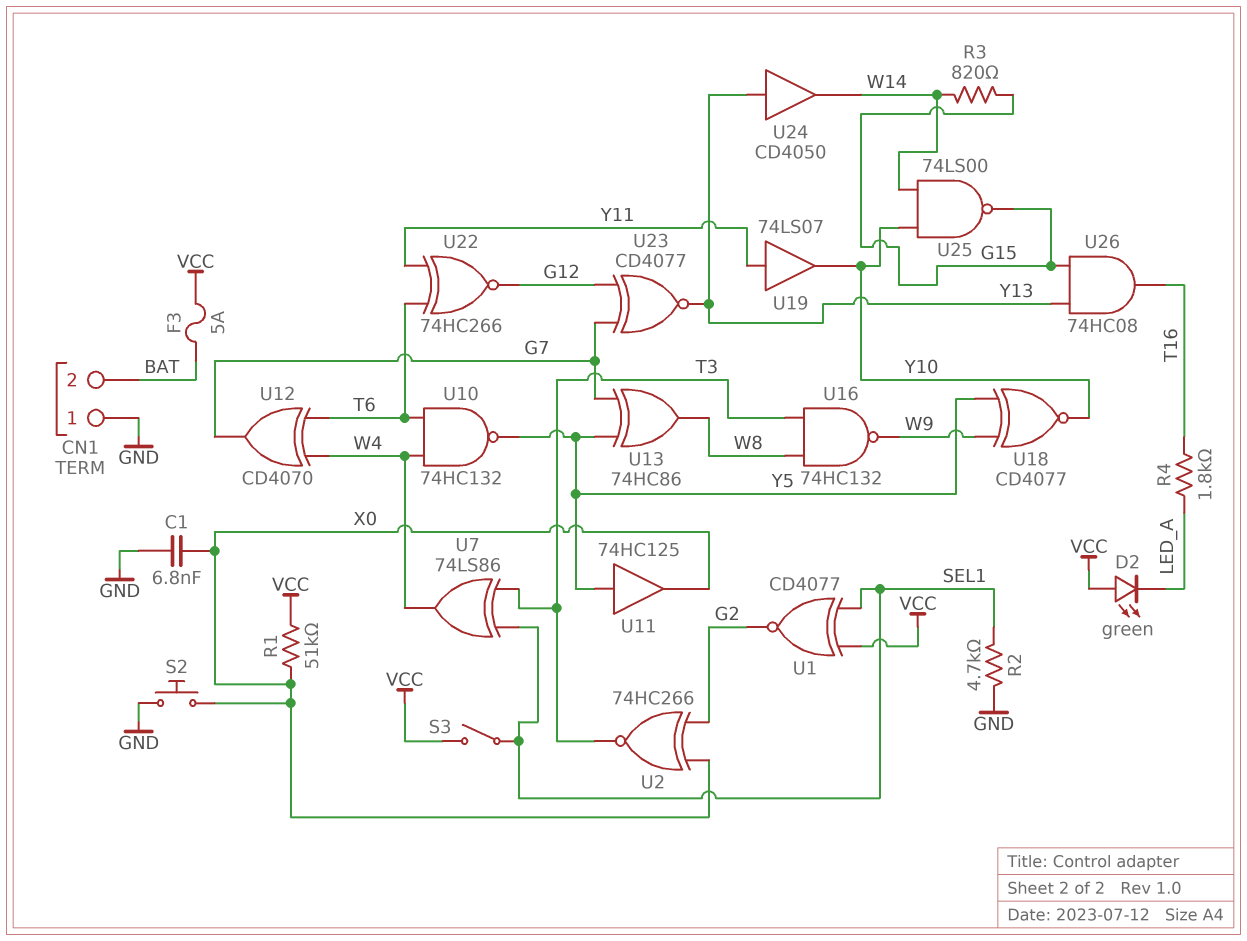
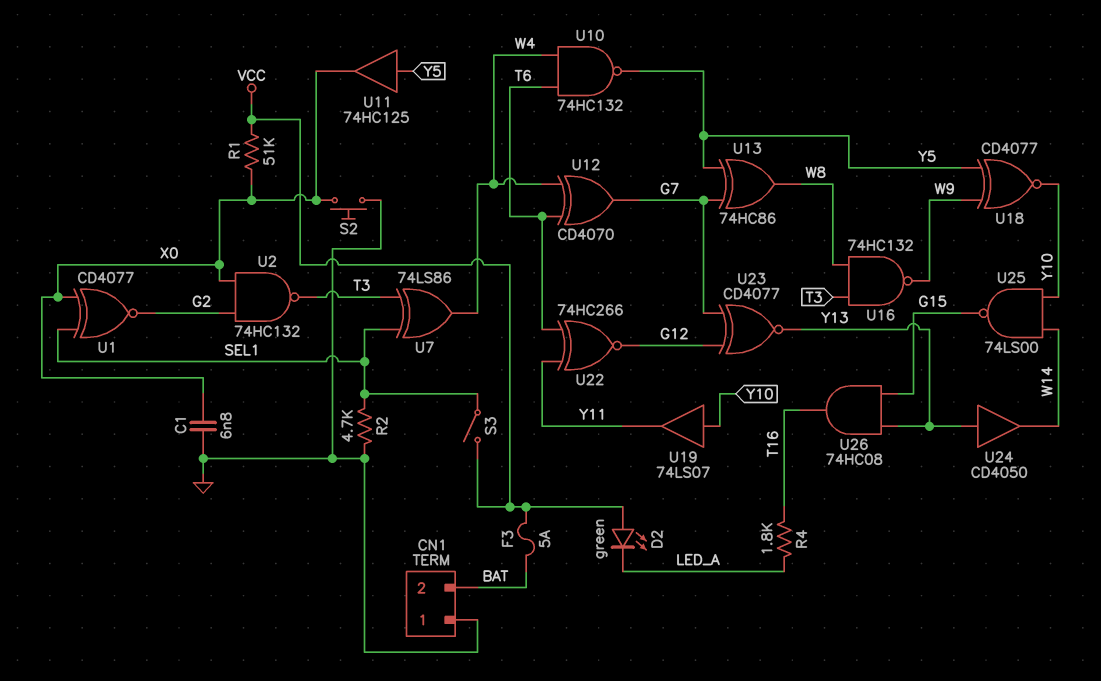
R3: 820 (G15, W14) -> none
U1: XNOR CD4077 (in SEL1, in VCC, out G2) -> XNOR CD4077 (in SEL1, in X0, out G2)
U2: XNOR 74HC266 (in G2, in X0, out T3) -> NAND 74HC132 (in G2, in X0, out T3)
U19: buffer 74LS07 (in Y11, out Y10) -> buffer 74LS07 (in Y10, out Y11)

